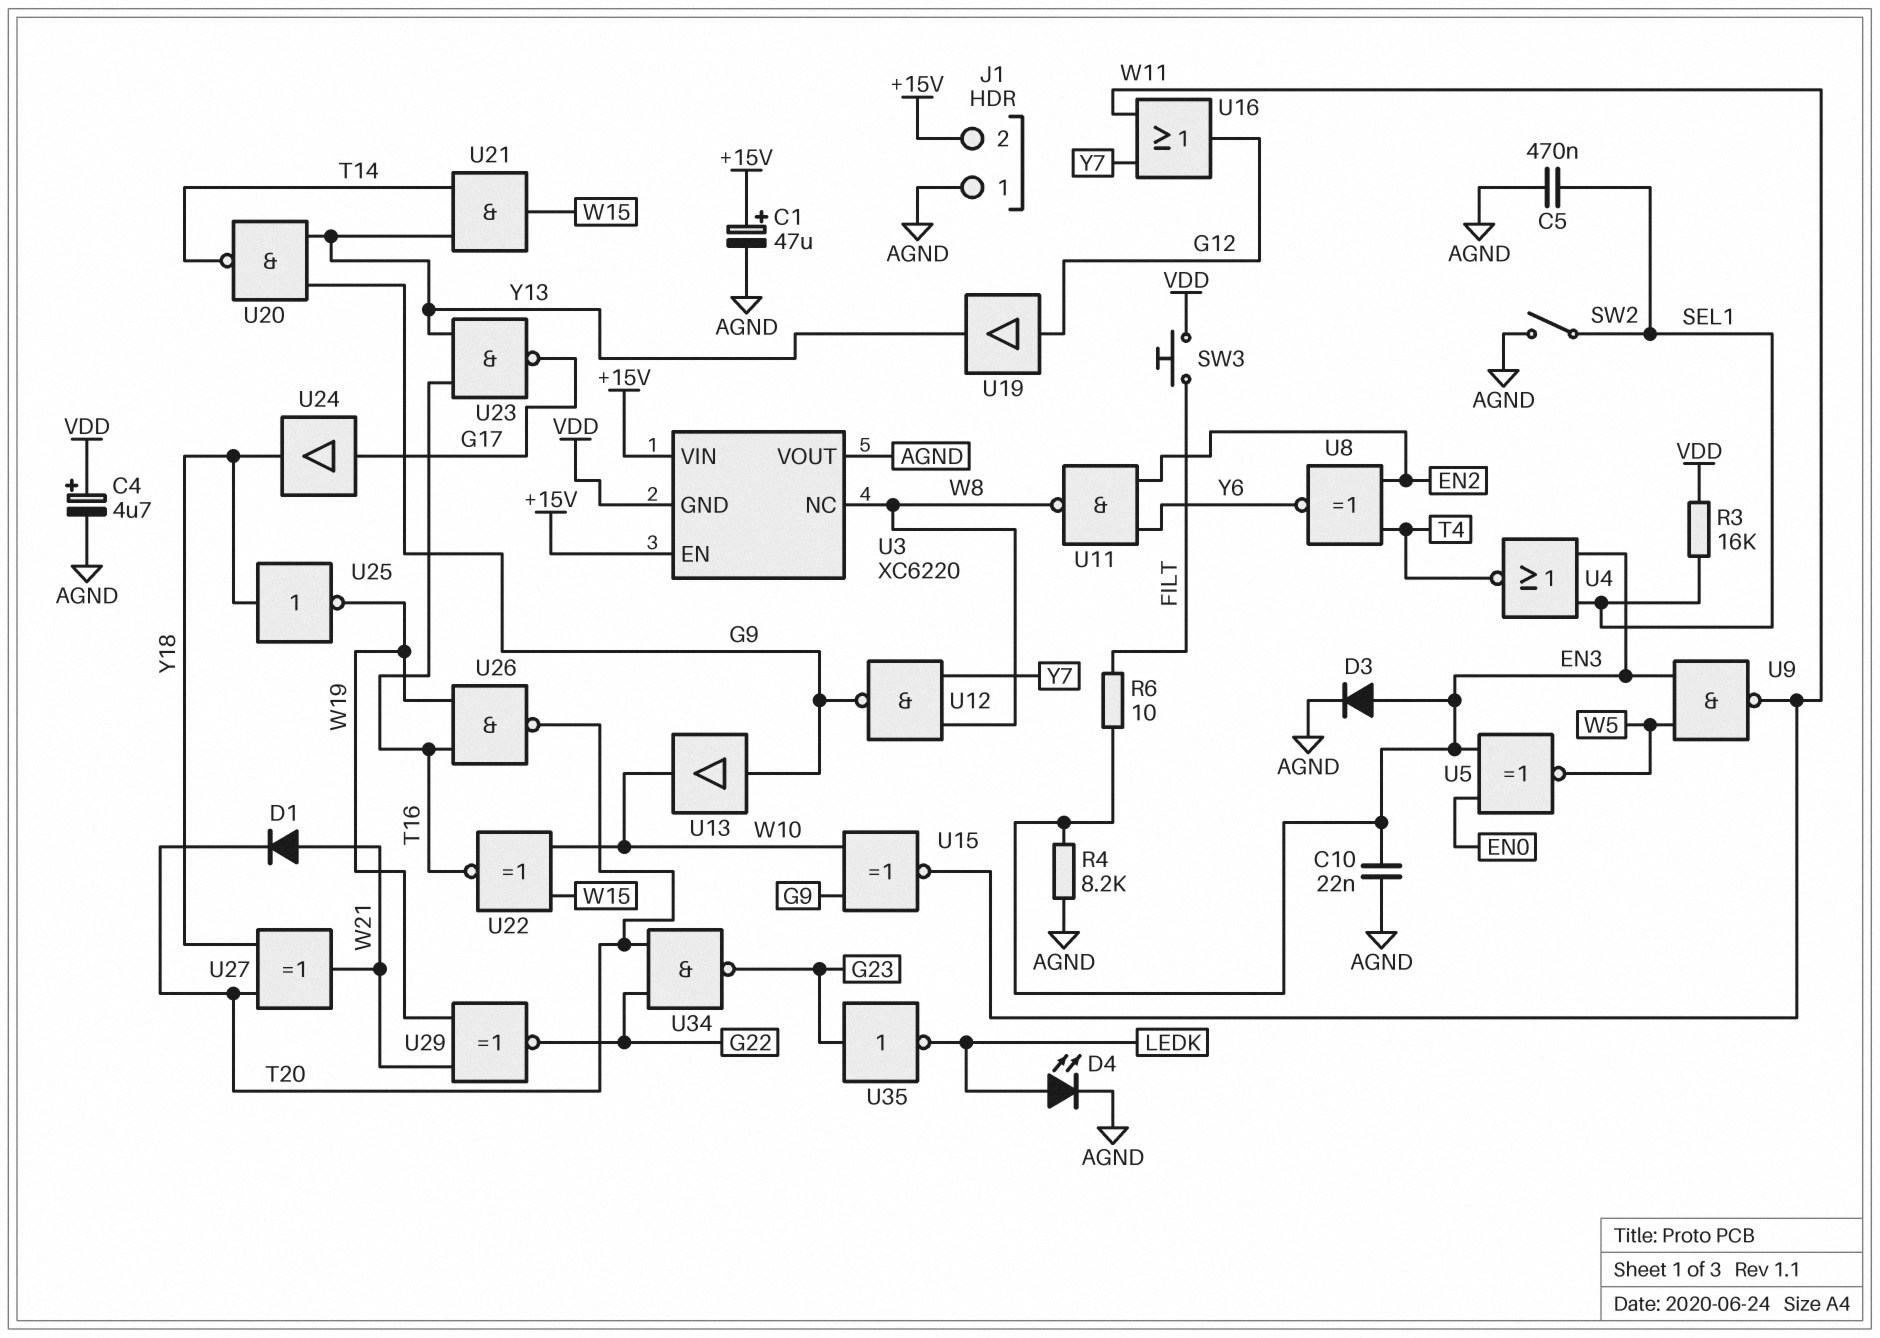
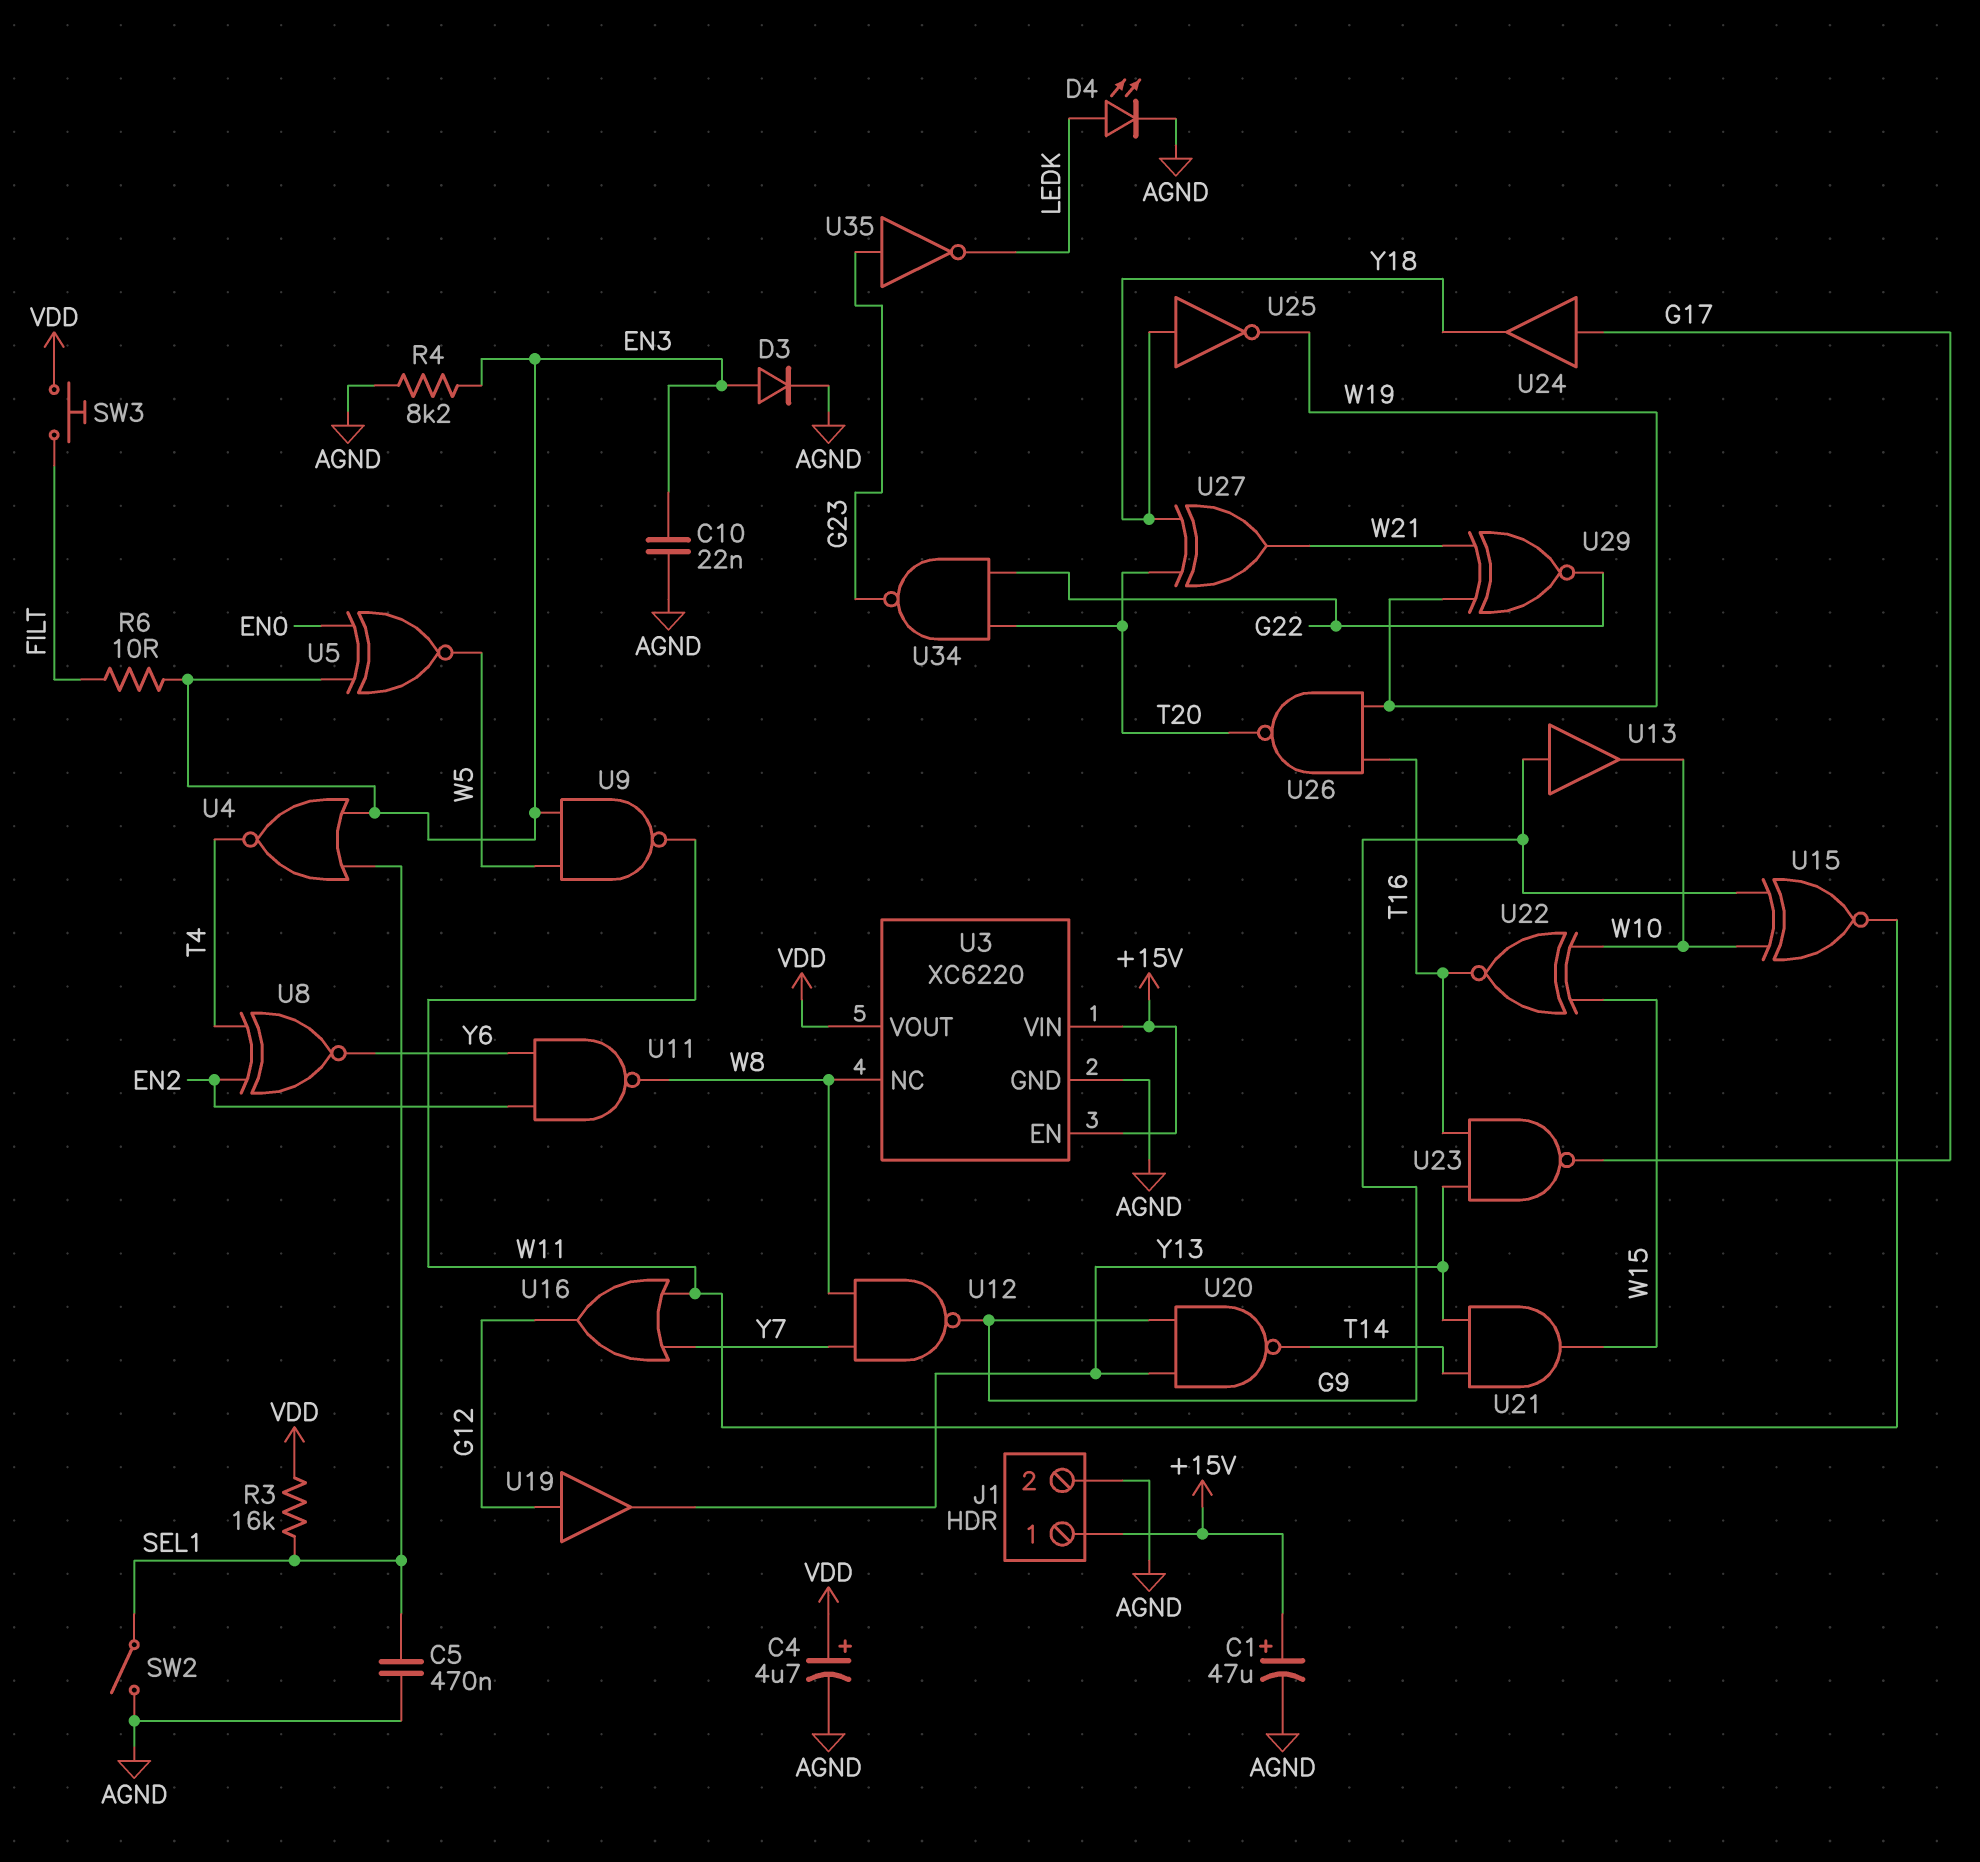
D1: diode (A W21, K T20) -> none
J1 pin 1: AGND -> +15V
J1 pin 2: +15V -> AGND
U3 pin GND: VDD -> AGND
U3 pin VOUT: AGND -> VDD

